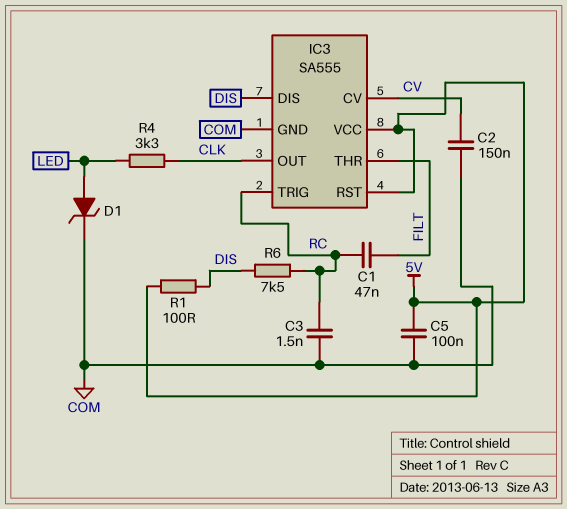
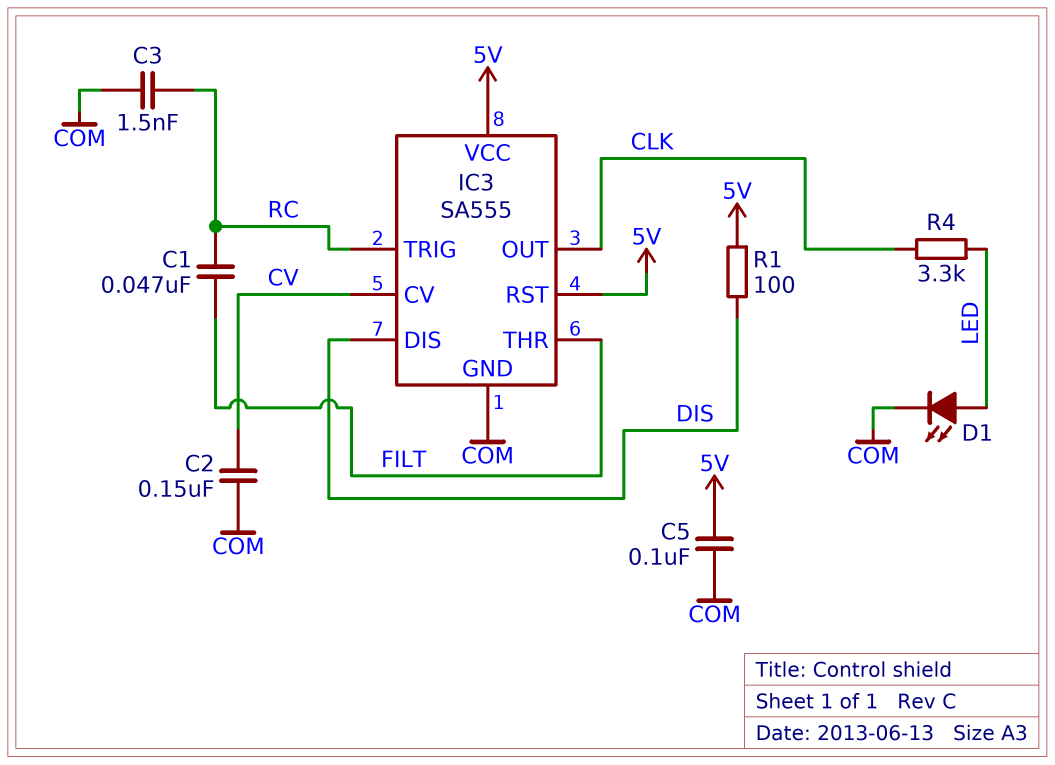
D1: zener (A LED, K COM) -> LED (A LED, K COM)
R6: 7.5k (DIS, RC) -> none

